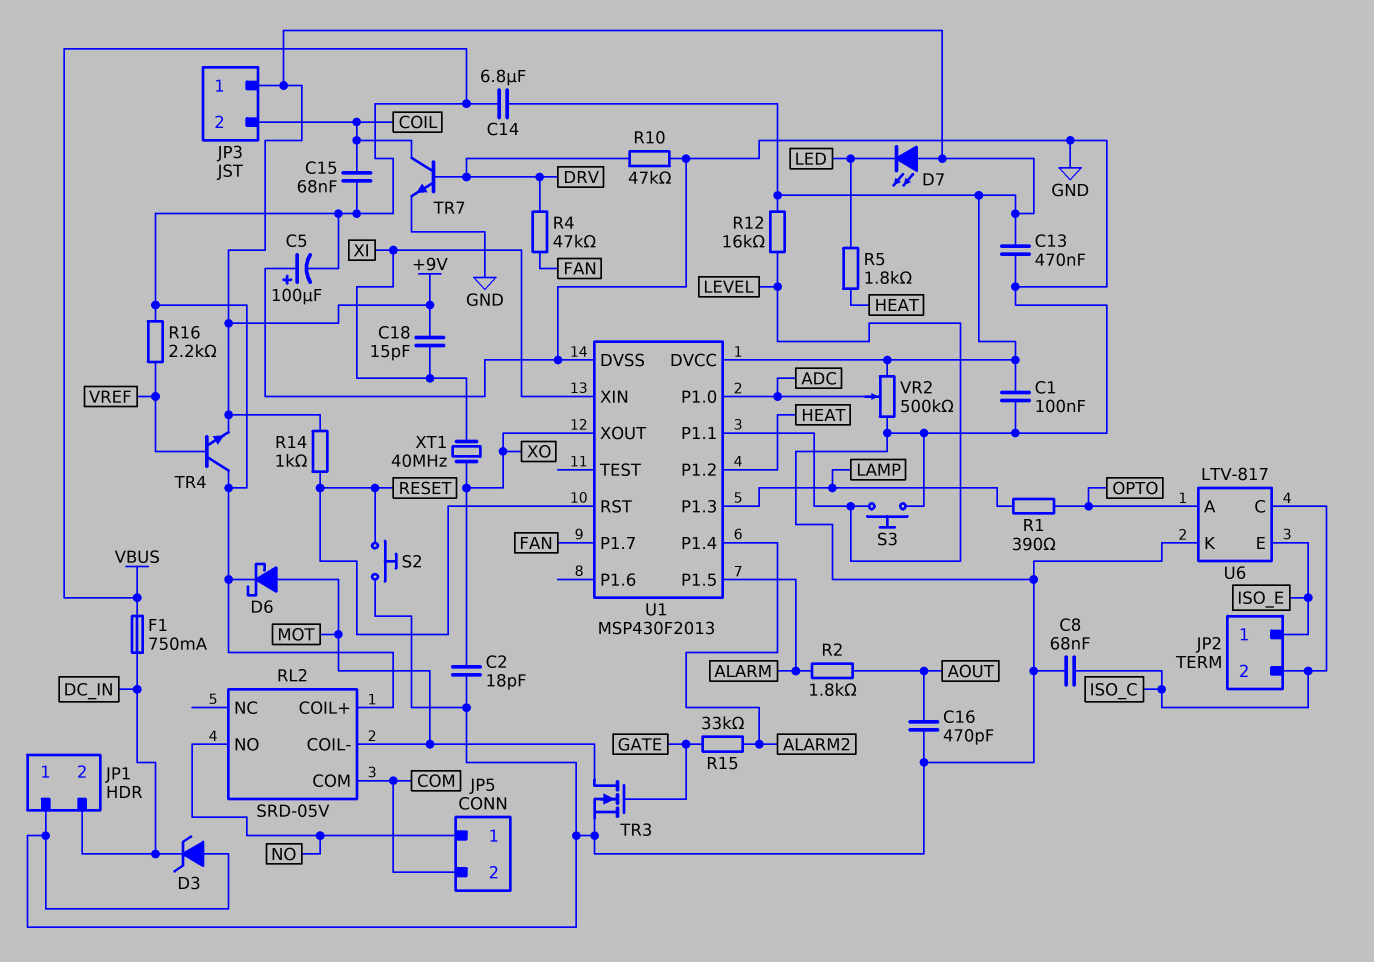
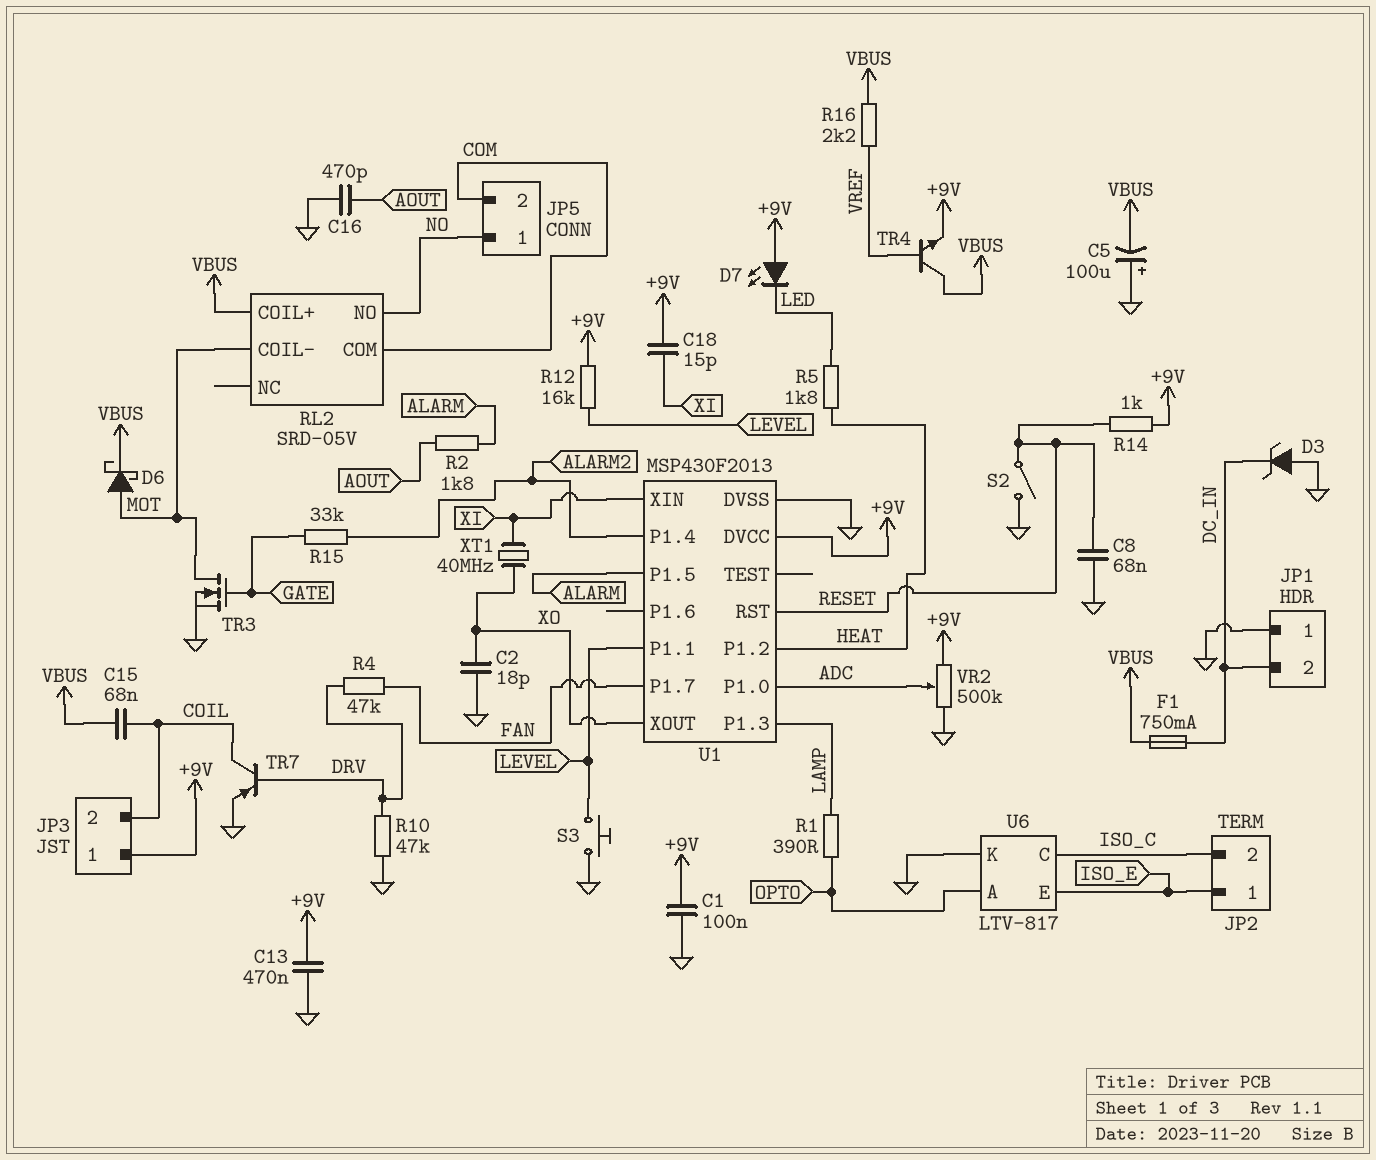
C8: 68nF (GND, ISO_C) -> 68nF (GND, RESET)
C14: 6.8uF (+9V, VBUS) -> none
S2: button (GND, RESET) -> switch (GND, RESET)
TR7: NPN (B DRV, C COIL, E GND) -> PNP (B DRV, C COIL, E GND)

